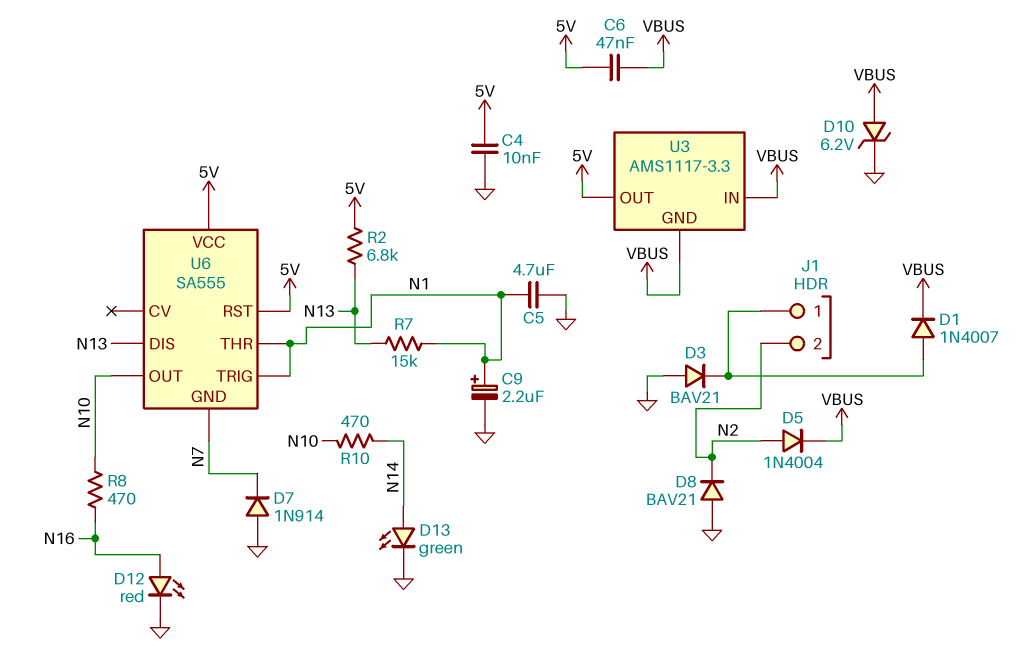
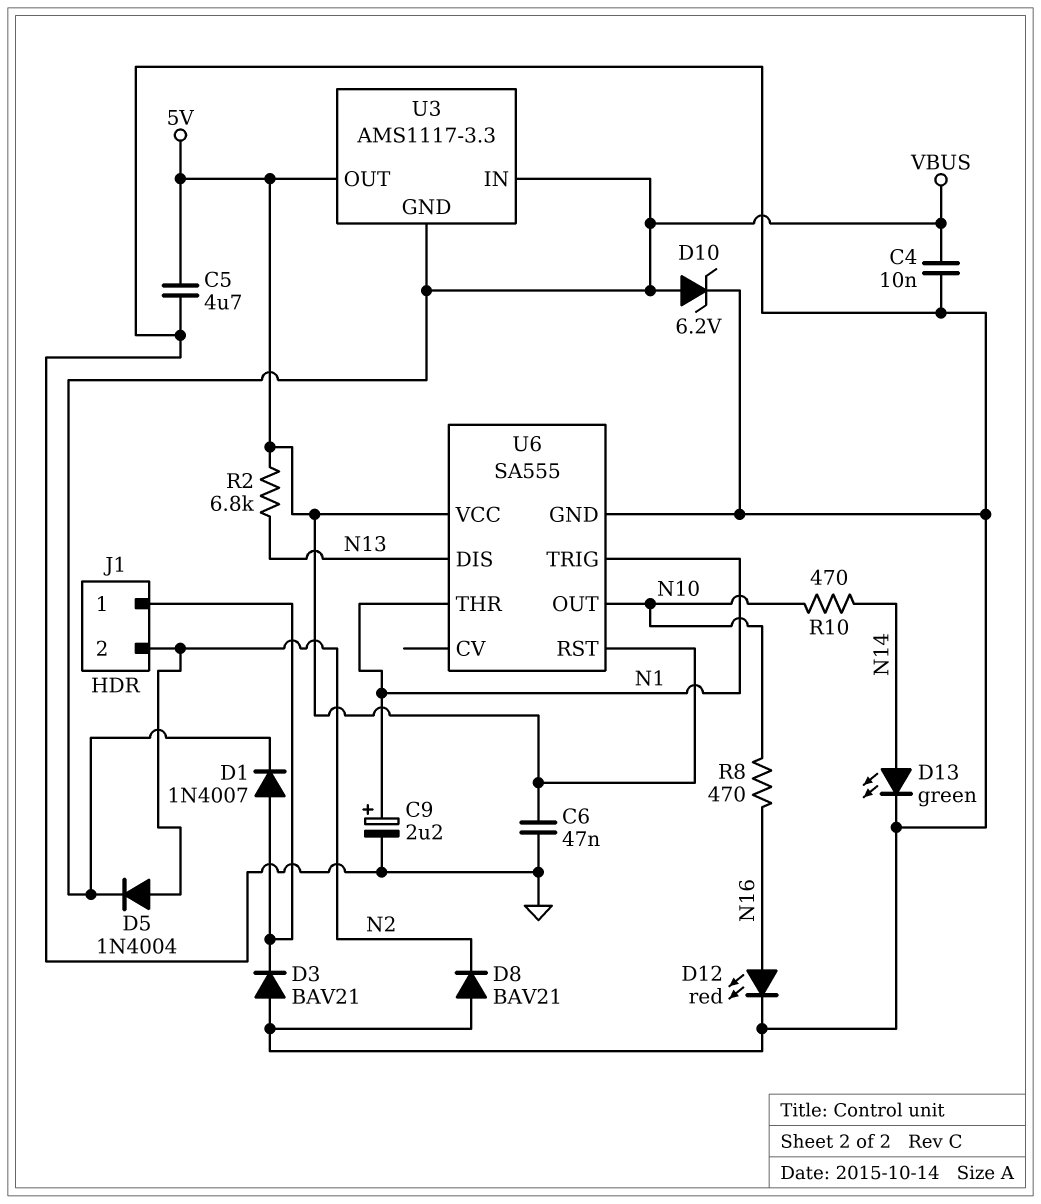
C4: 10nF (5V, GND) -> 10nF (GND, VBUS)
C5: 4.7uF (GND, N1) -> 4.7uF (5V, GND)
C6: 47nF (5V, VBUS) -> 47nF (5V, GND)
D7: diode 1N914 (A GND, K N7) -> none
R7: 15k (N1, N13) -> none
U6 pin GND: N7 -> GND

